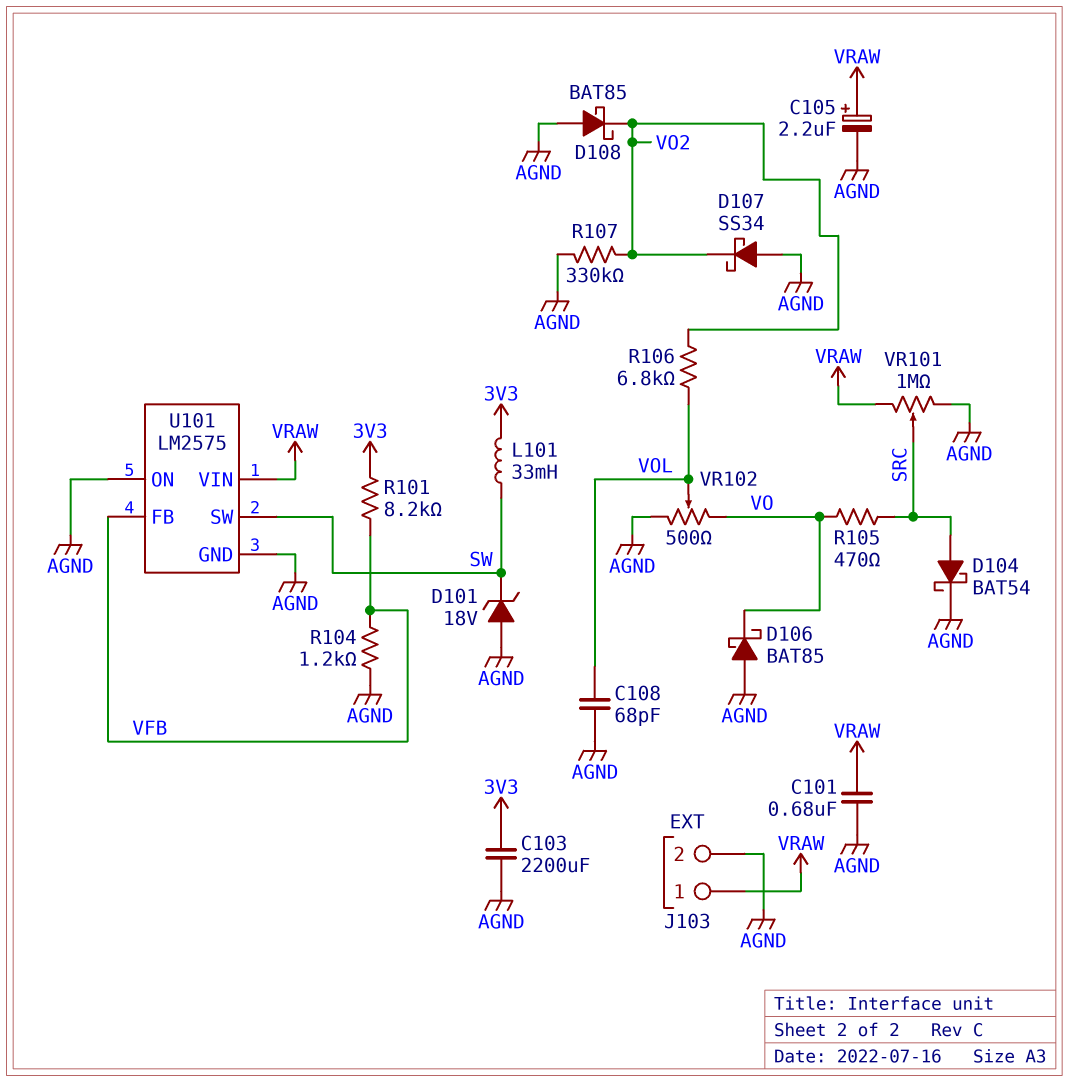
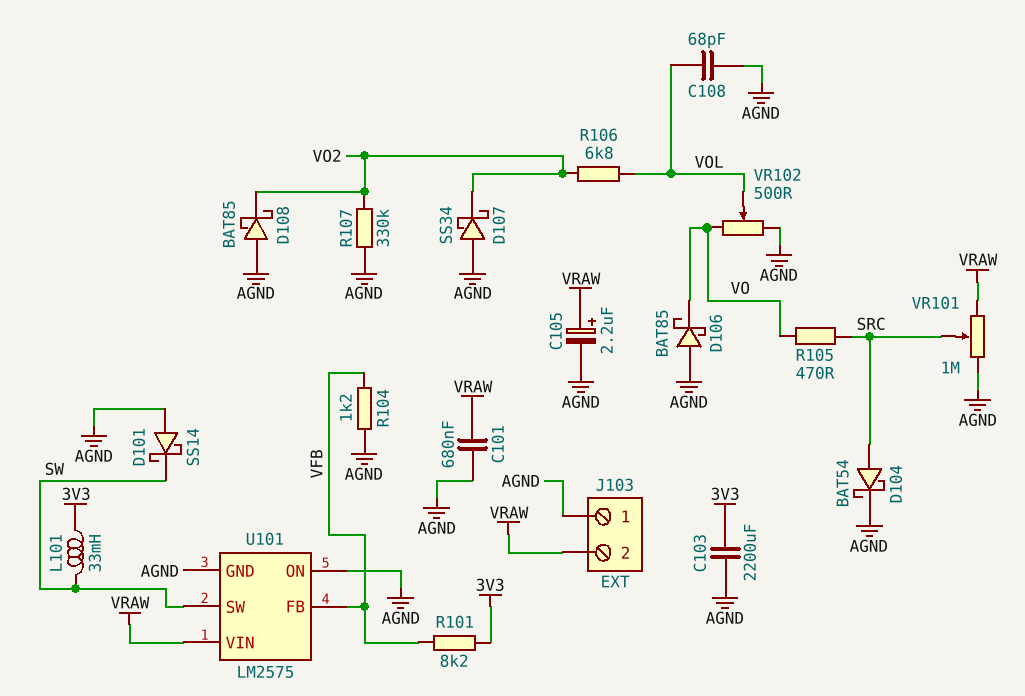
D101: zener 18V (A AGND, K SW) -> schottky SS14 (A AGND, K SW)
J103 pin 1: VRAW -> AGND
J103 pin 2: AGND -> VRAW

